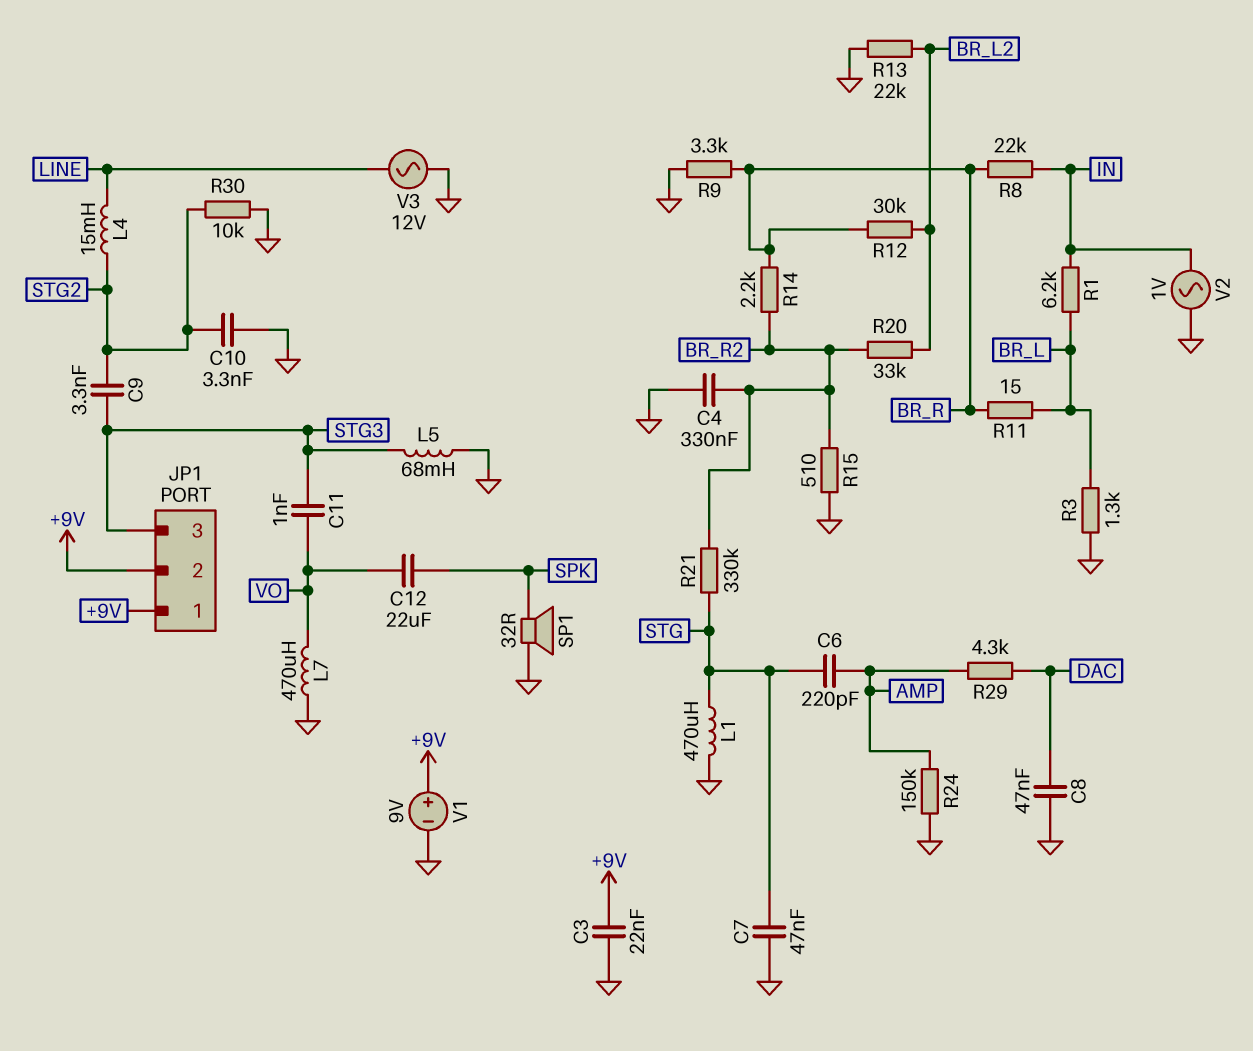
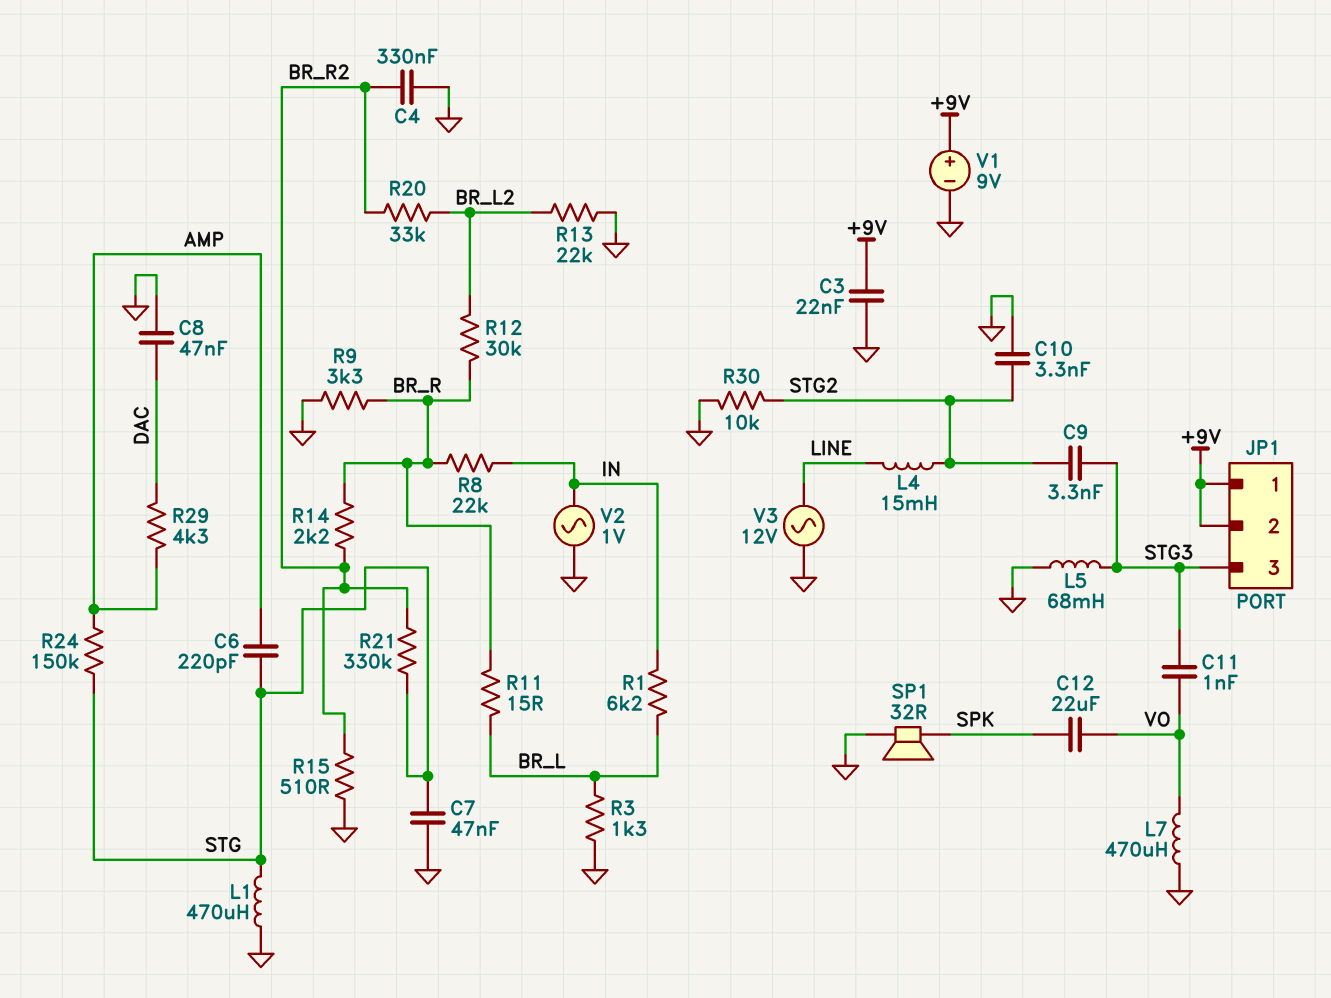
R24: 150k (AMP, GND) -> 150k (AMP, STG)

